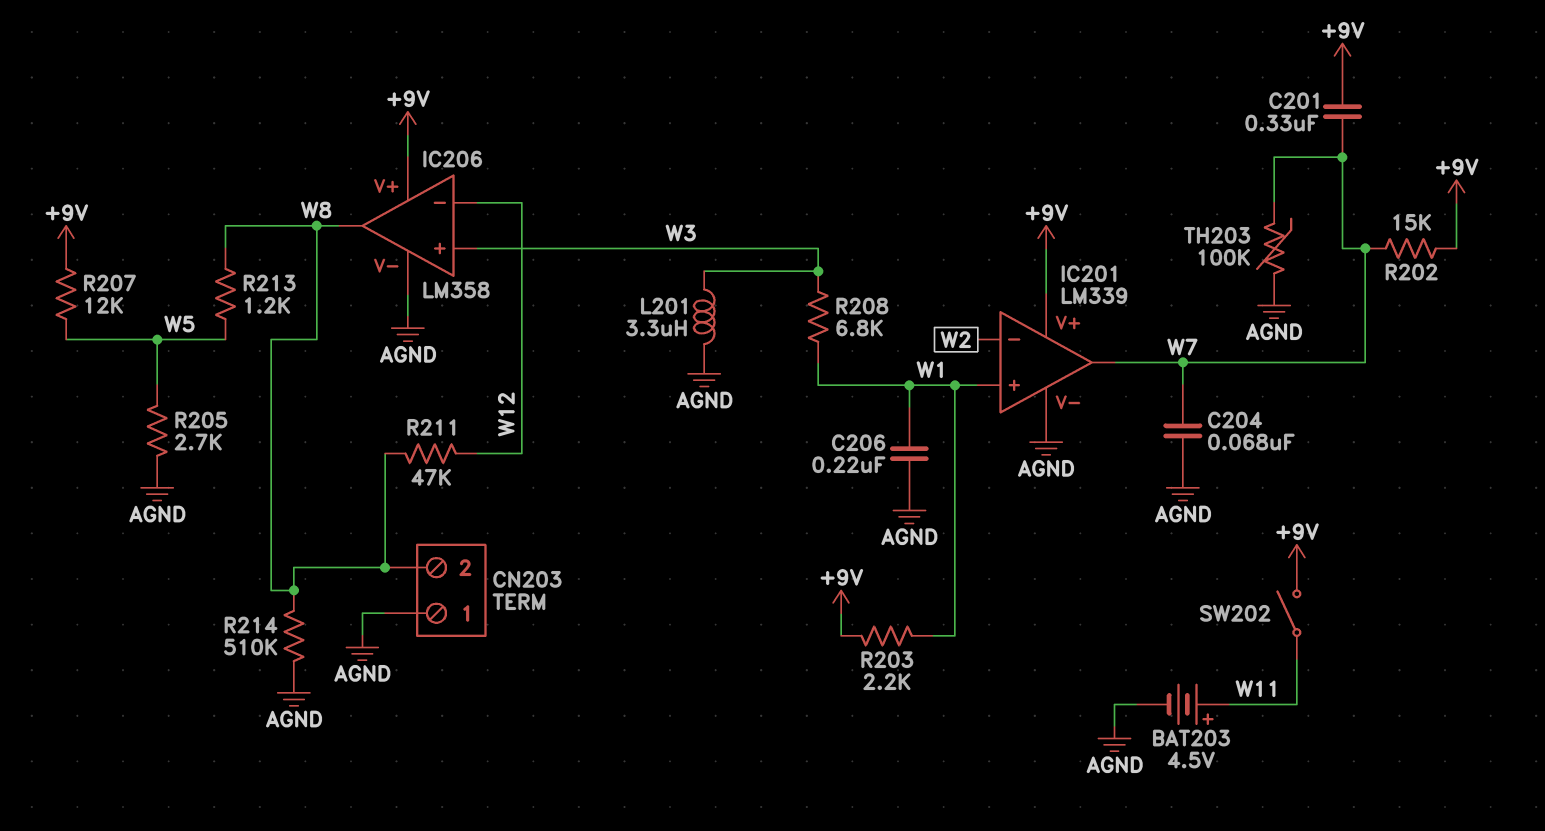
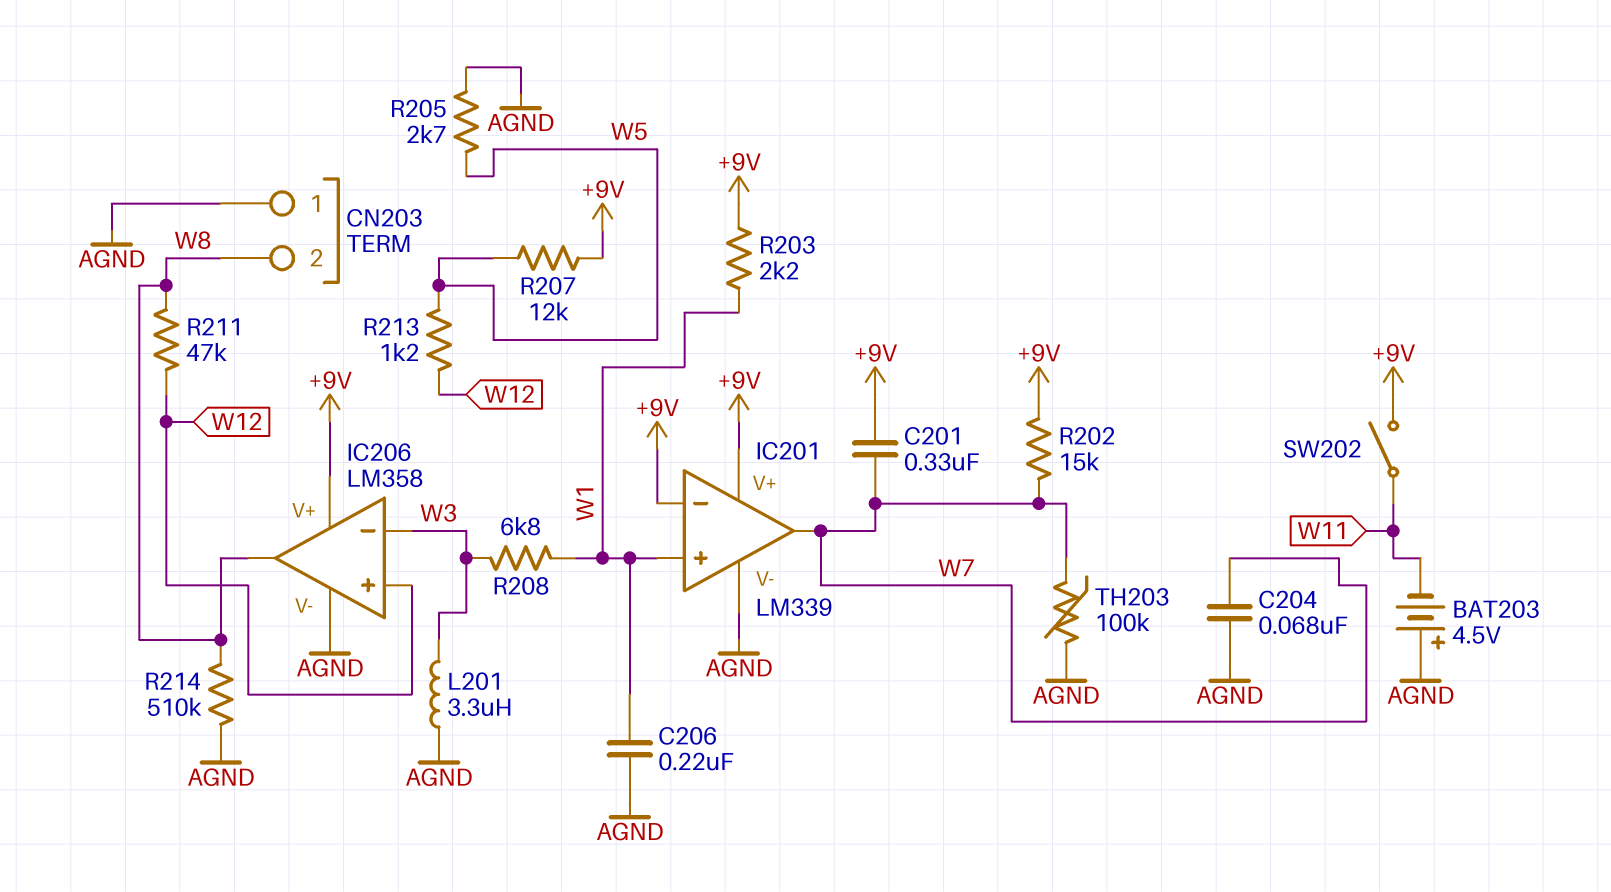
BAT203: 4.5V (plus W11, minus AGND) -> 4.5V (plus AGND, minus W11)
IC201 pin in-: W2 -> +9V
IC206 pin in+: W3 -> W12
IC206 pin in-: W12 -> W3
R213: 1.2k (W5, W8) -> 1.2k (W5, W12)

